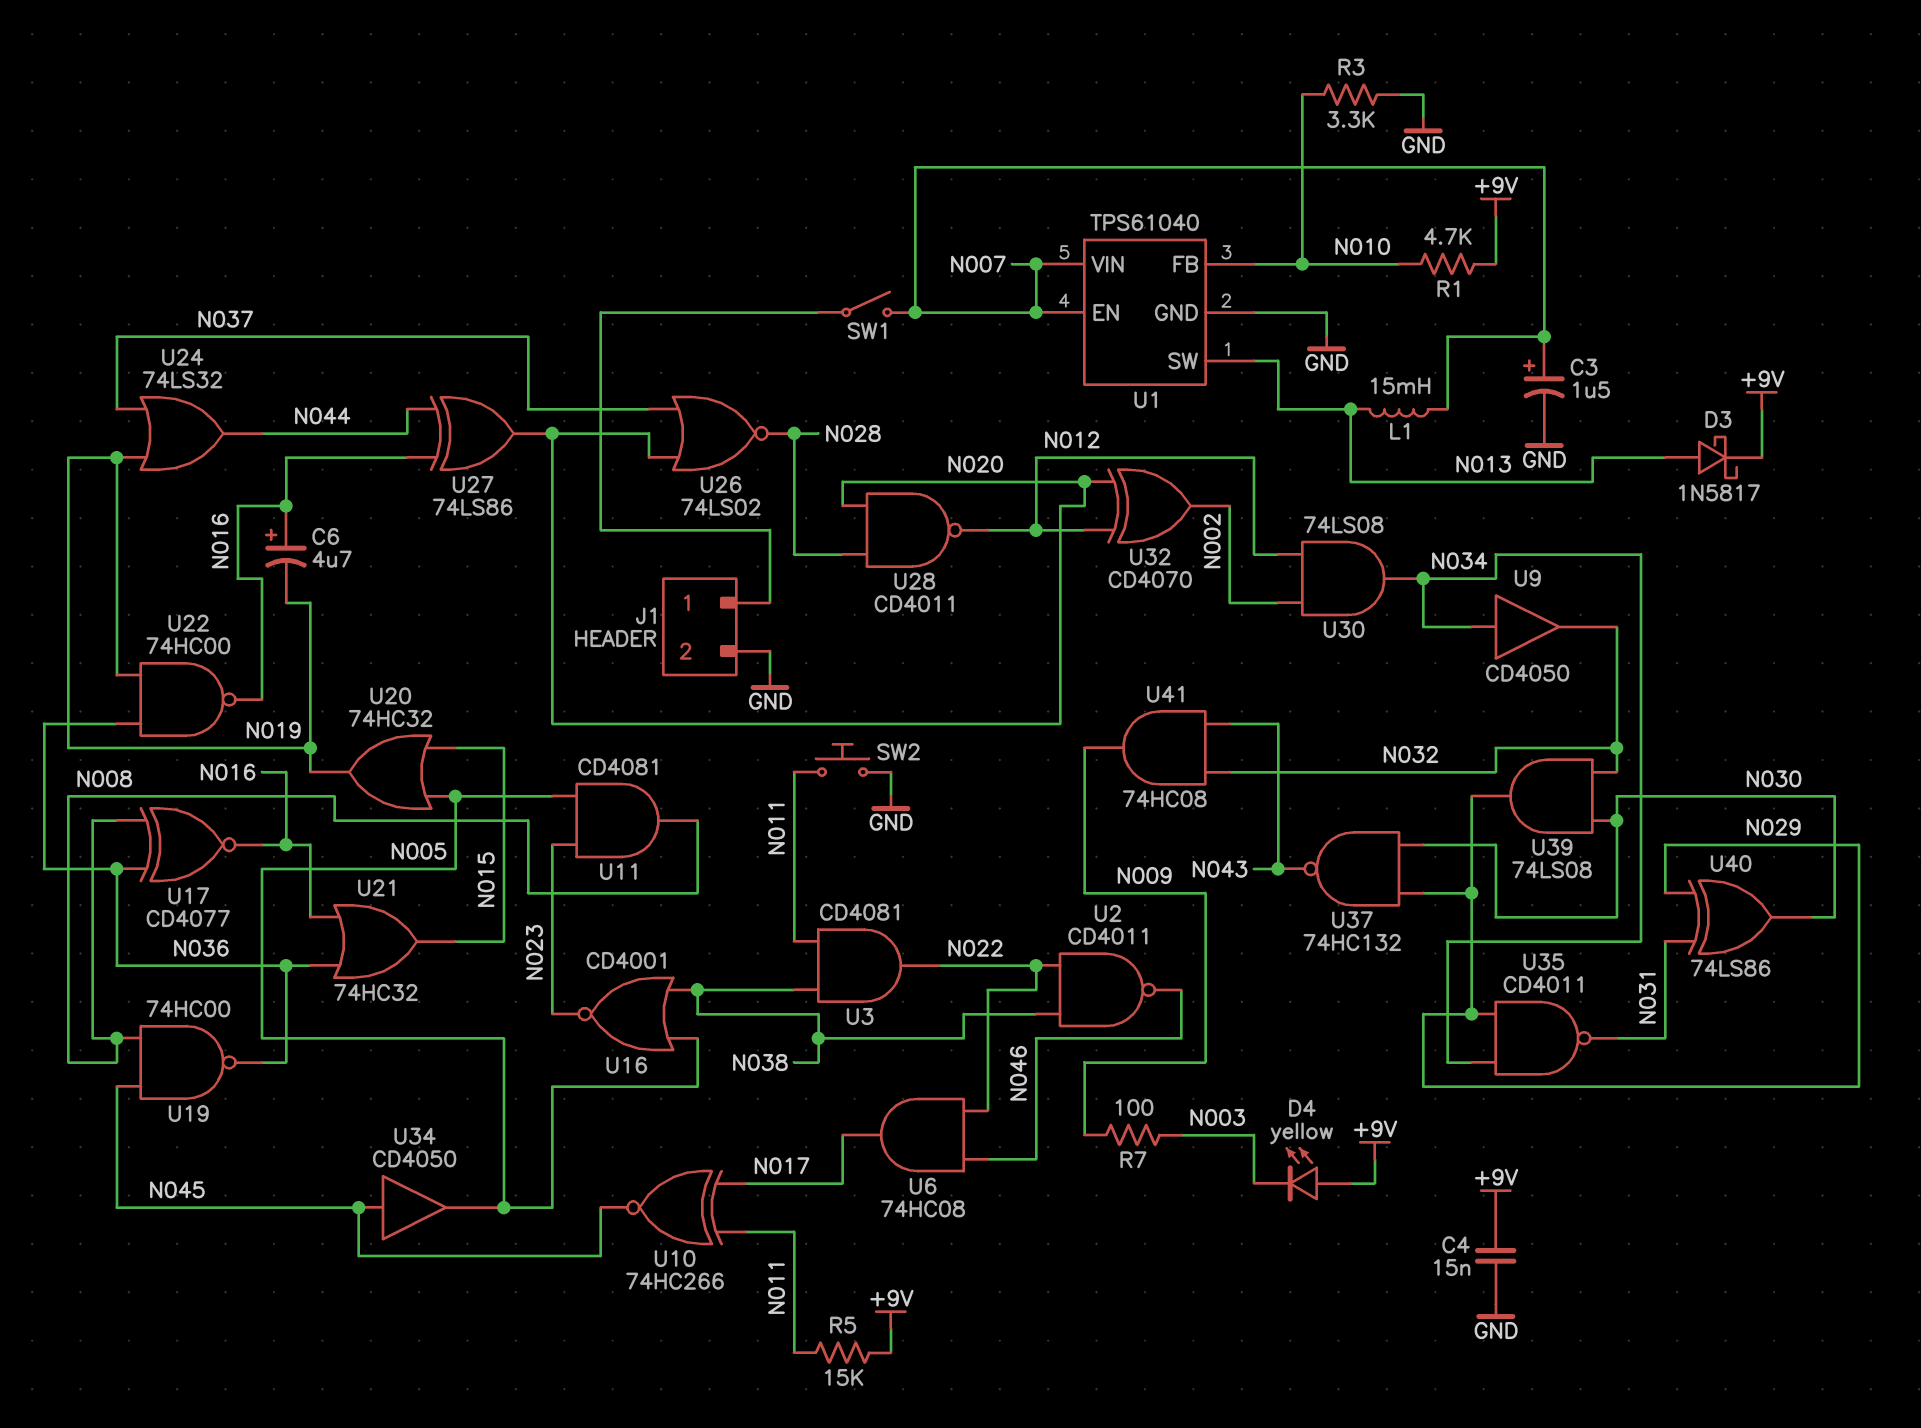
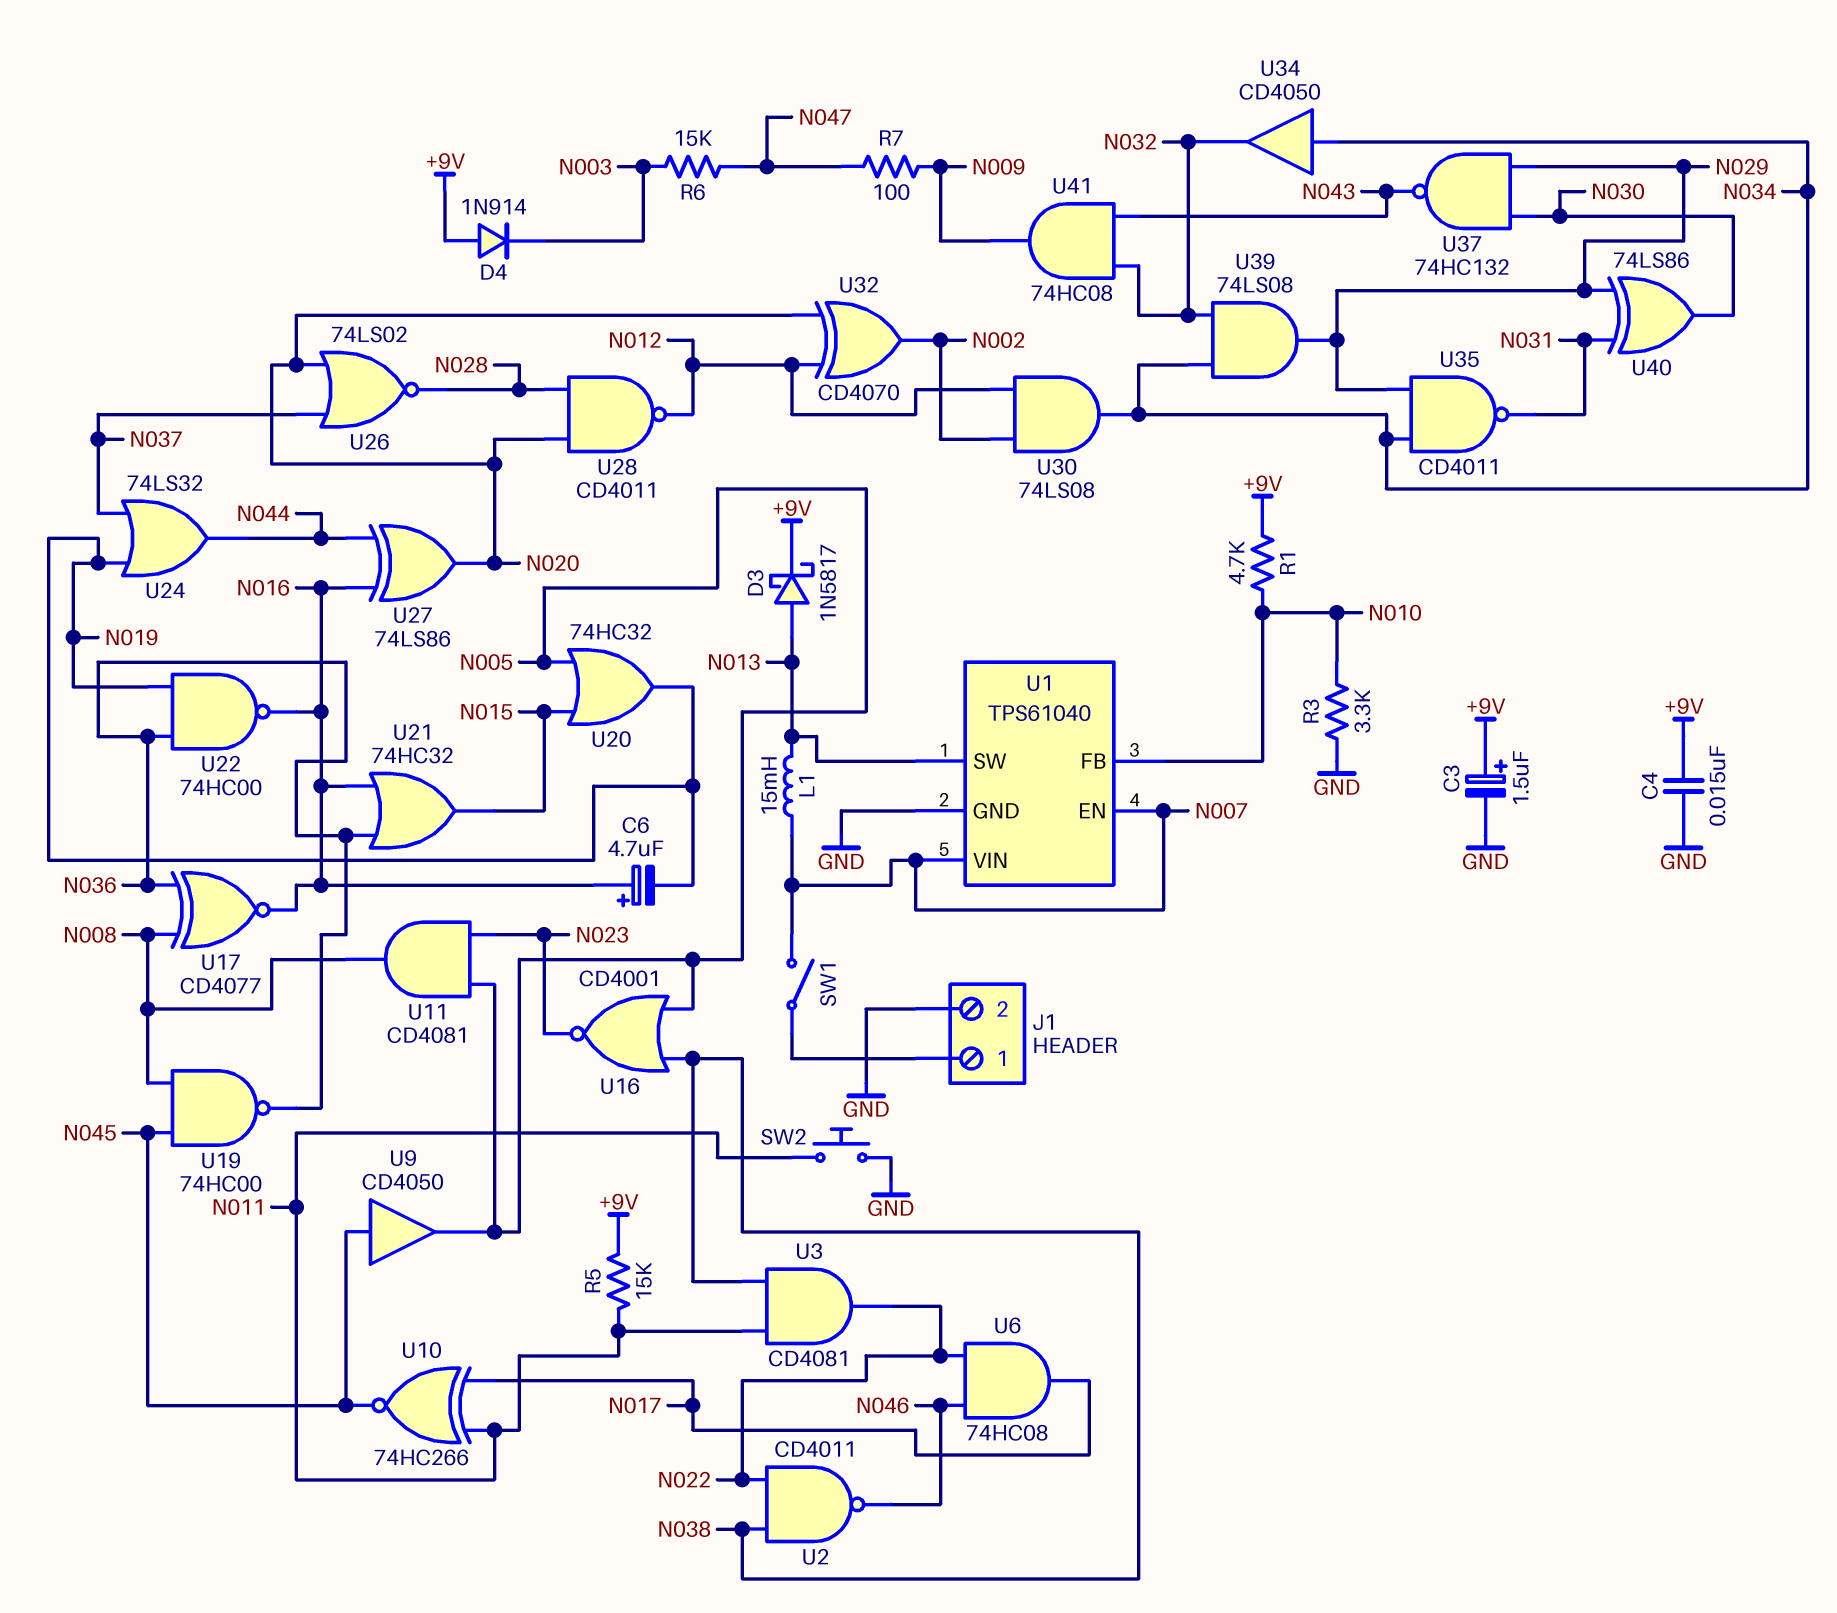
C3: 1.5uF (plus N007, minus GND) -> 1.5uF (plus +9V, minus GND)
D4: LED yellow (A +9V, K N003) -> diode 1N914 (A +9V, K N003)
R6: none -> 15k (N003, N047)
R7: 100 (N003, N009) -> 100 (N009, N047)
U9: buffer CD4050 (in N034, out N032) -> buffer CD4050 (in N045, out N005)
U34: buffer CD4050 (in N045, out N005) -> buffer CD4050 (in N034, out N032)
U39: AND 74LS08 (in N030, in N032, out N029) -> AND 74LS08 (in N032, in N034, out N029)

